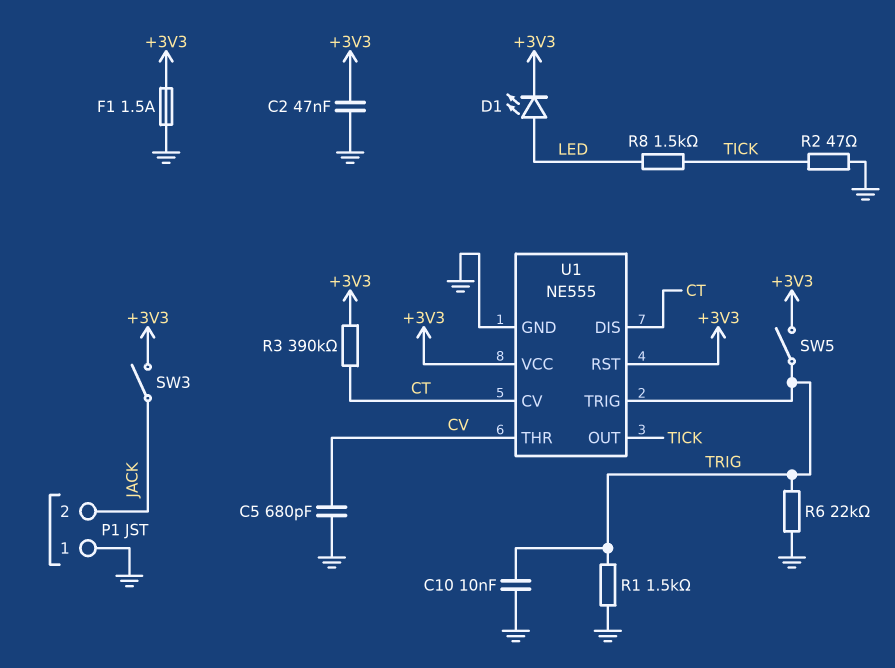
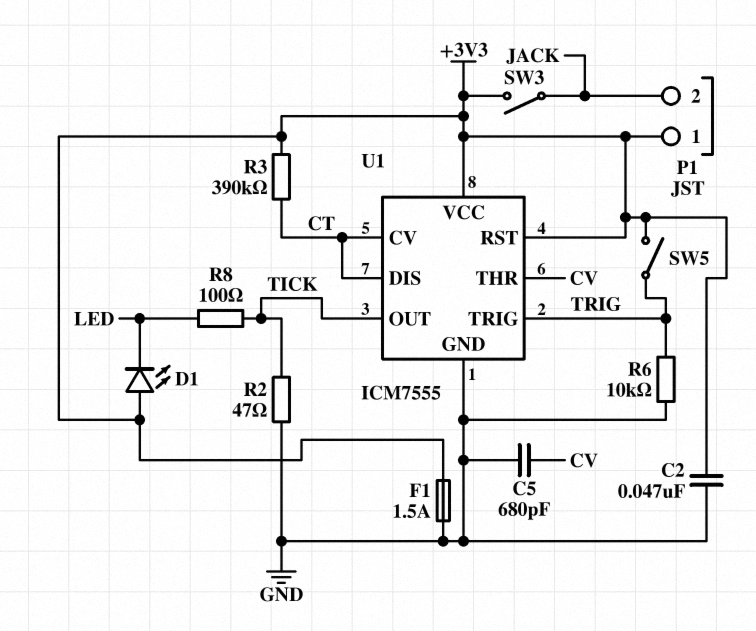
C10: 10nF (GND, TRIG) -> none
D1: LED (A LED, K +3V3) -> LED (A +3V3, K LED)
P1 pin 1: GND -> +3V3
R1: 1.5k (GND, TRIG) -> none
R6: 22k (GND, TRIG) -> 10k (GND, TRIG)
R8: 1.5k (LED, TICK) -> 100 (LED, TICK)
U1: NE555 -> ICM7555

